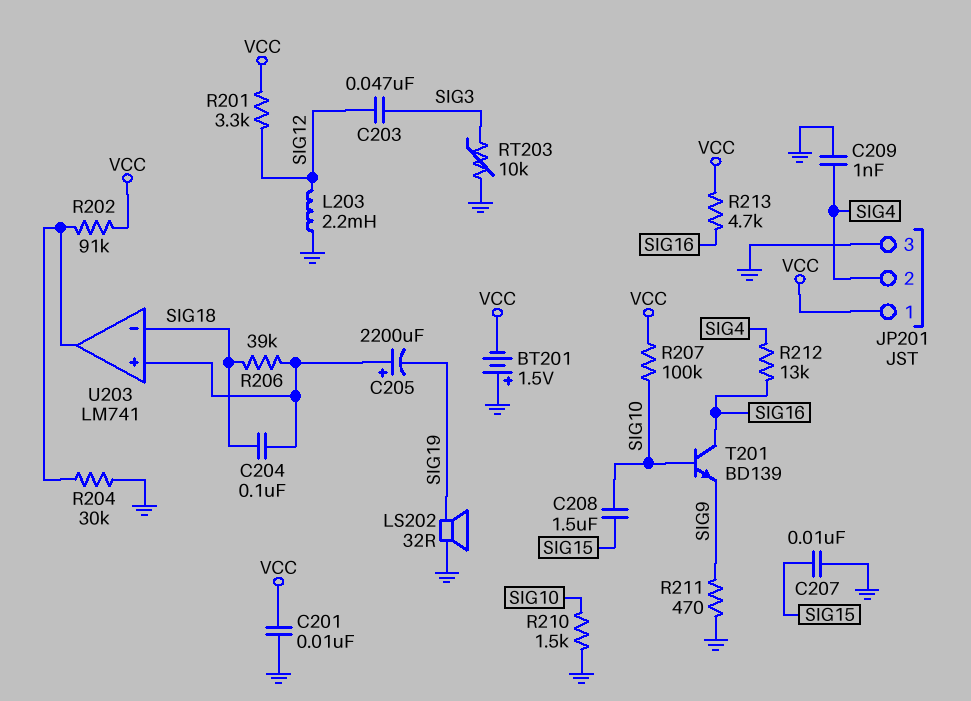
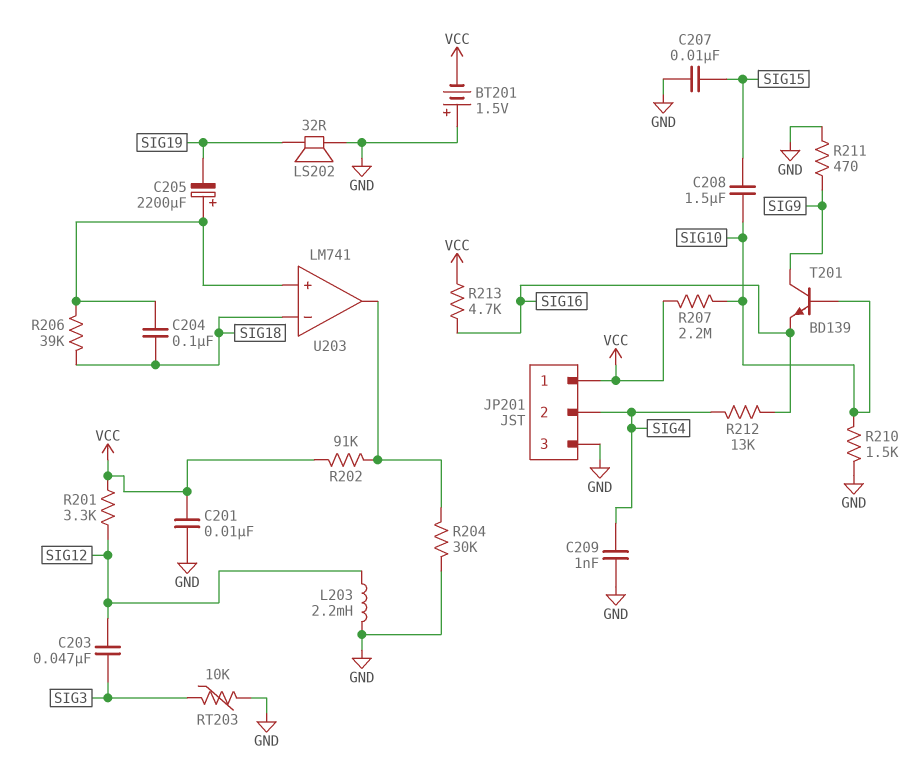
R207: 100k (SIG10, VCC) -> 2.2M (SIG10, VCC)
T201: NPN BD139 (B SIG10, C SIG16, E SIG9) -> NPN BD139 (B SIG10, C SIG9, E SIG16)

